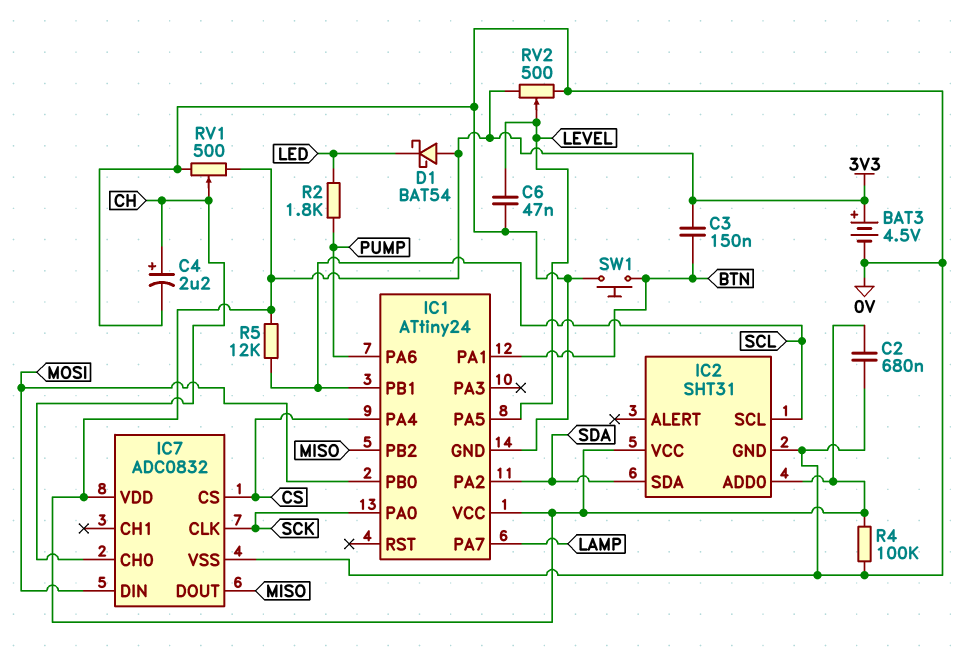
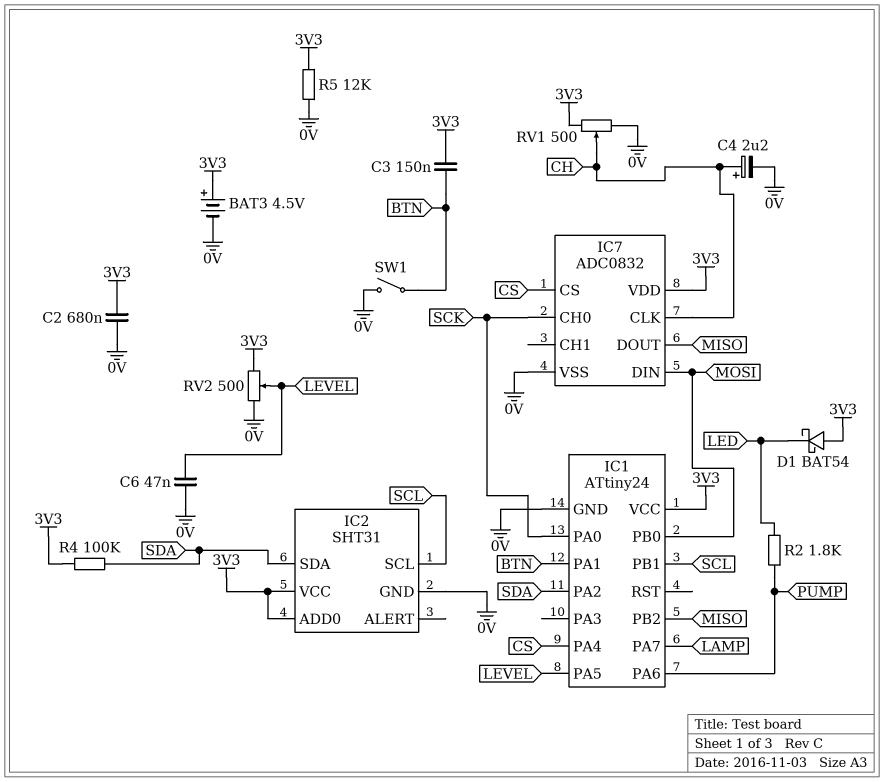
IC7 pin CH0: CH -> SCK
IC7 pin CLK: SCK -> CH
R4: 100k (0V, 3V3) -> 100k (3V3, SDA)
R5: 12k (3V3, SCL) -> 12k (0V, 3V3)
SW1: button (0V, BTN) -> switch (0V, BTN)

